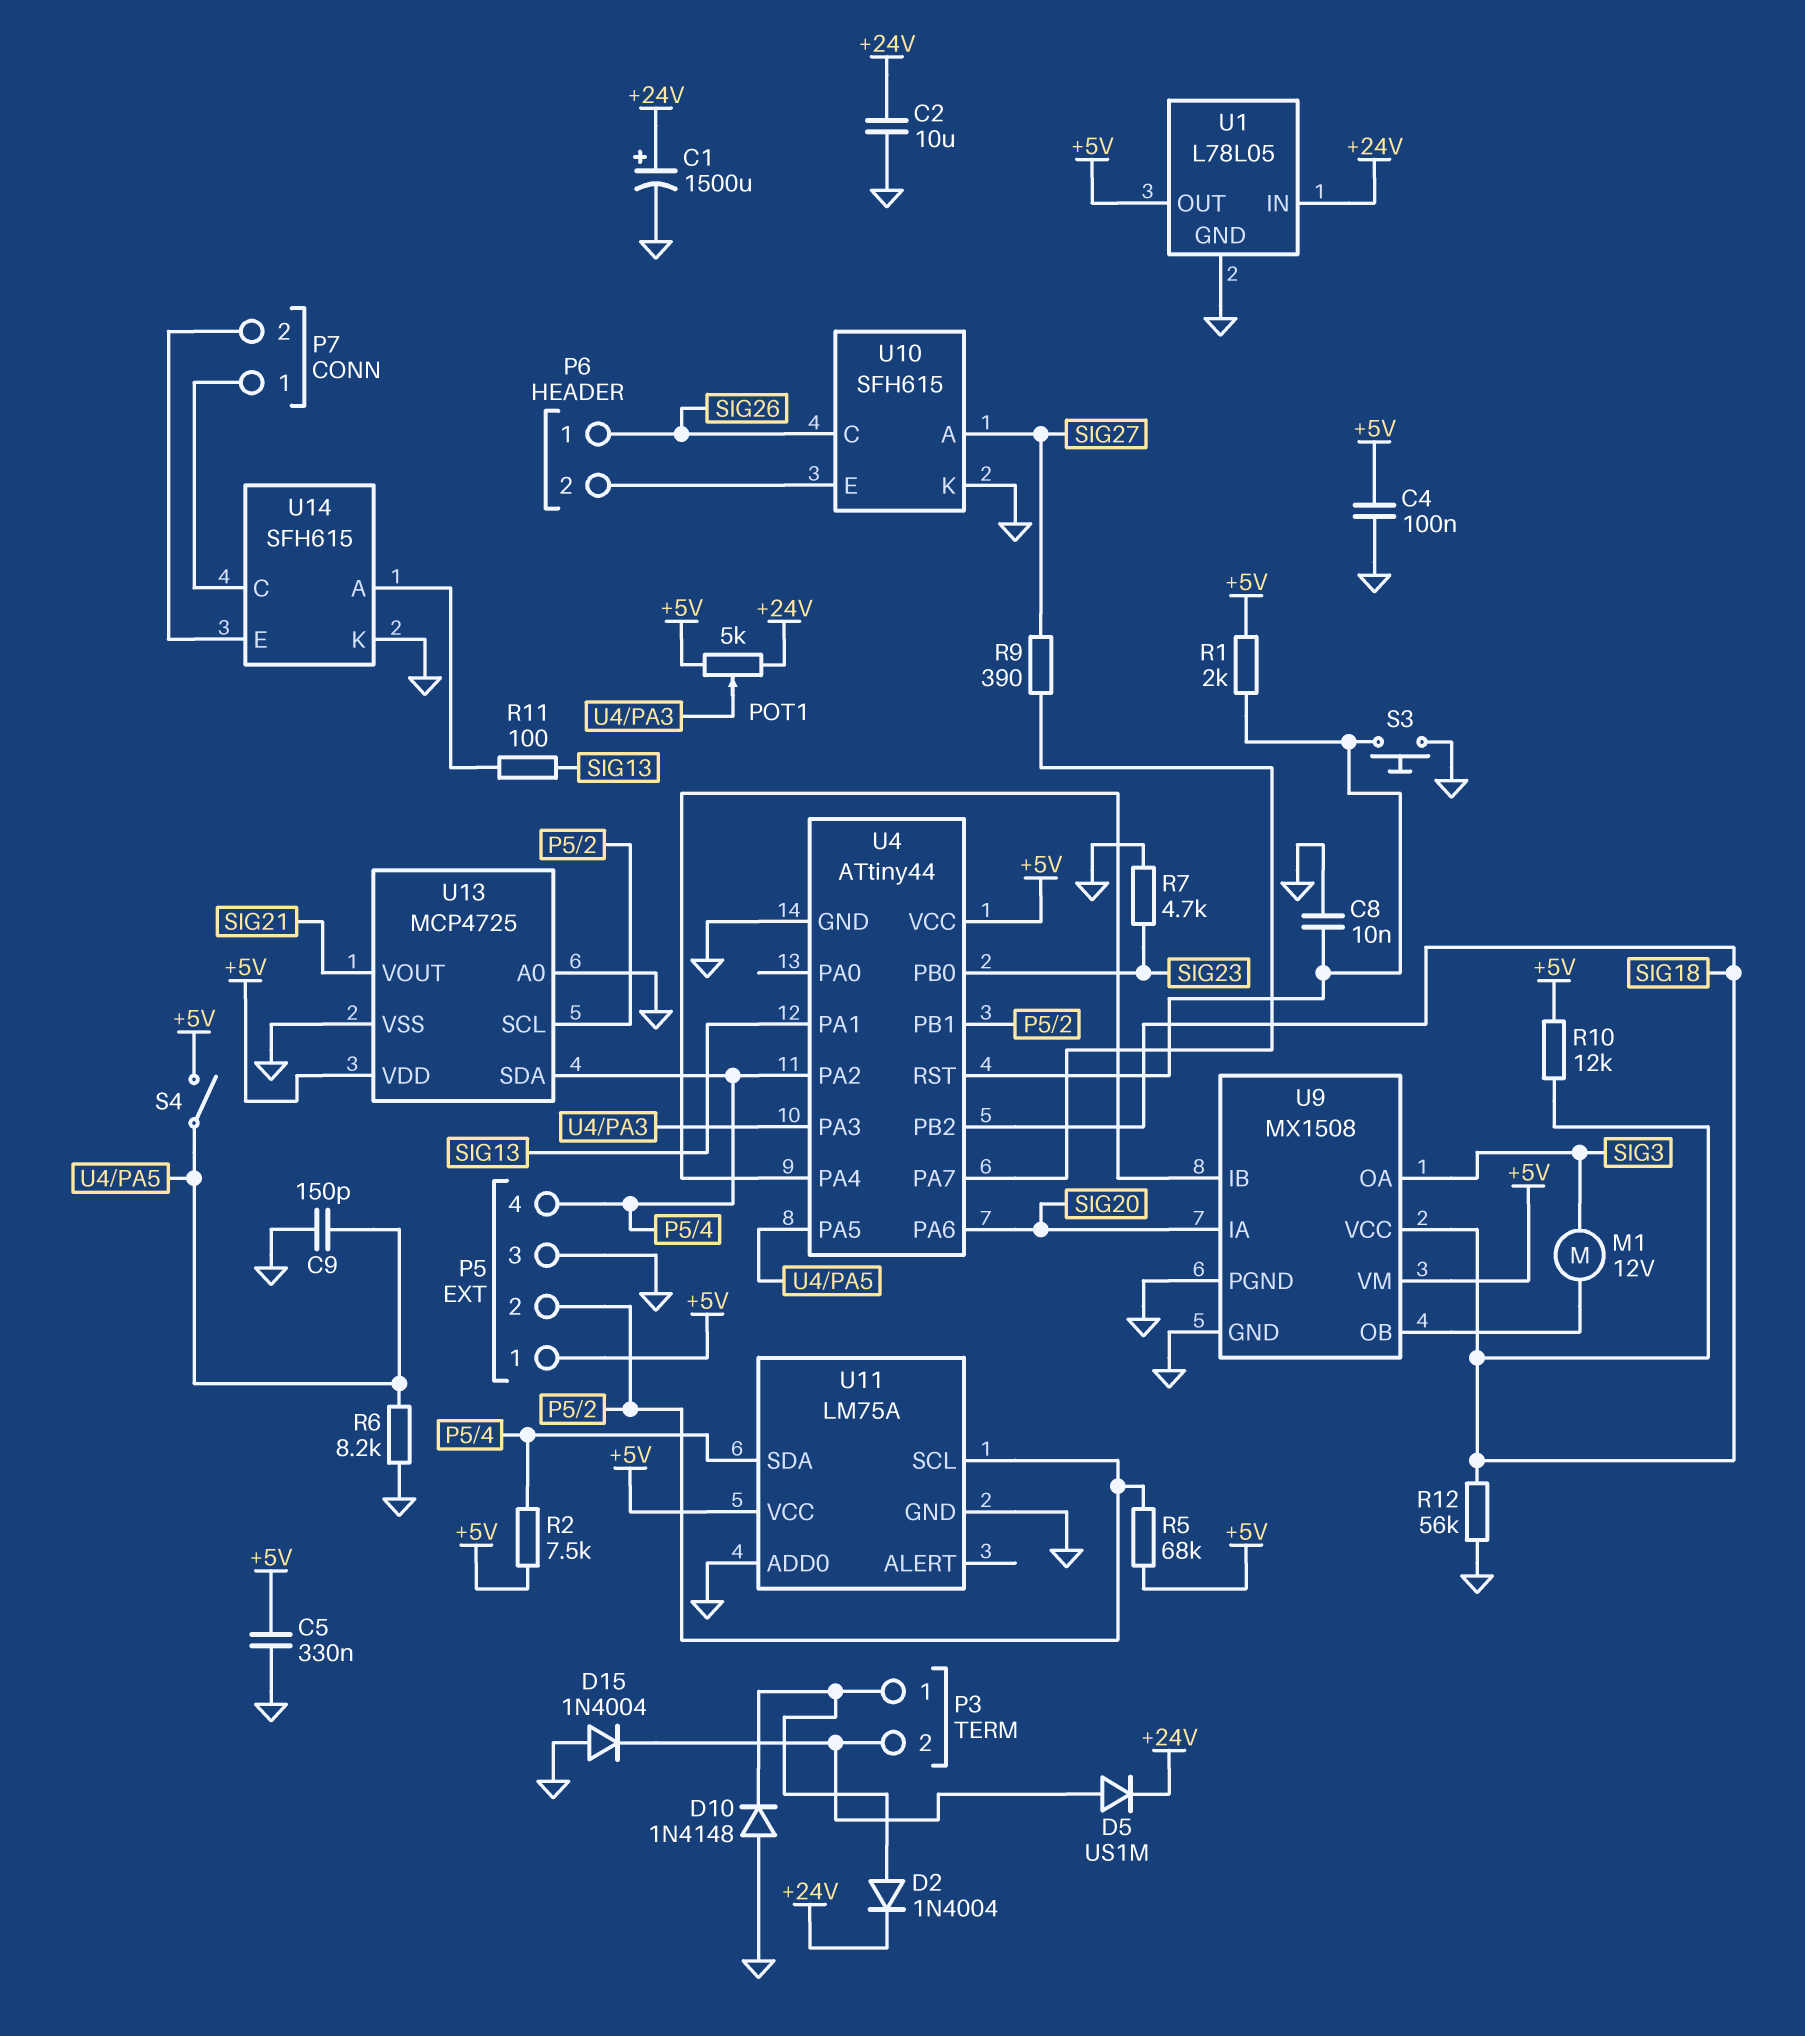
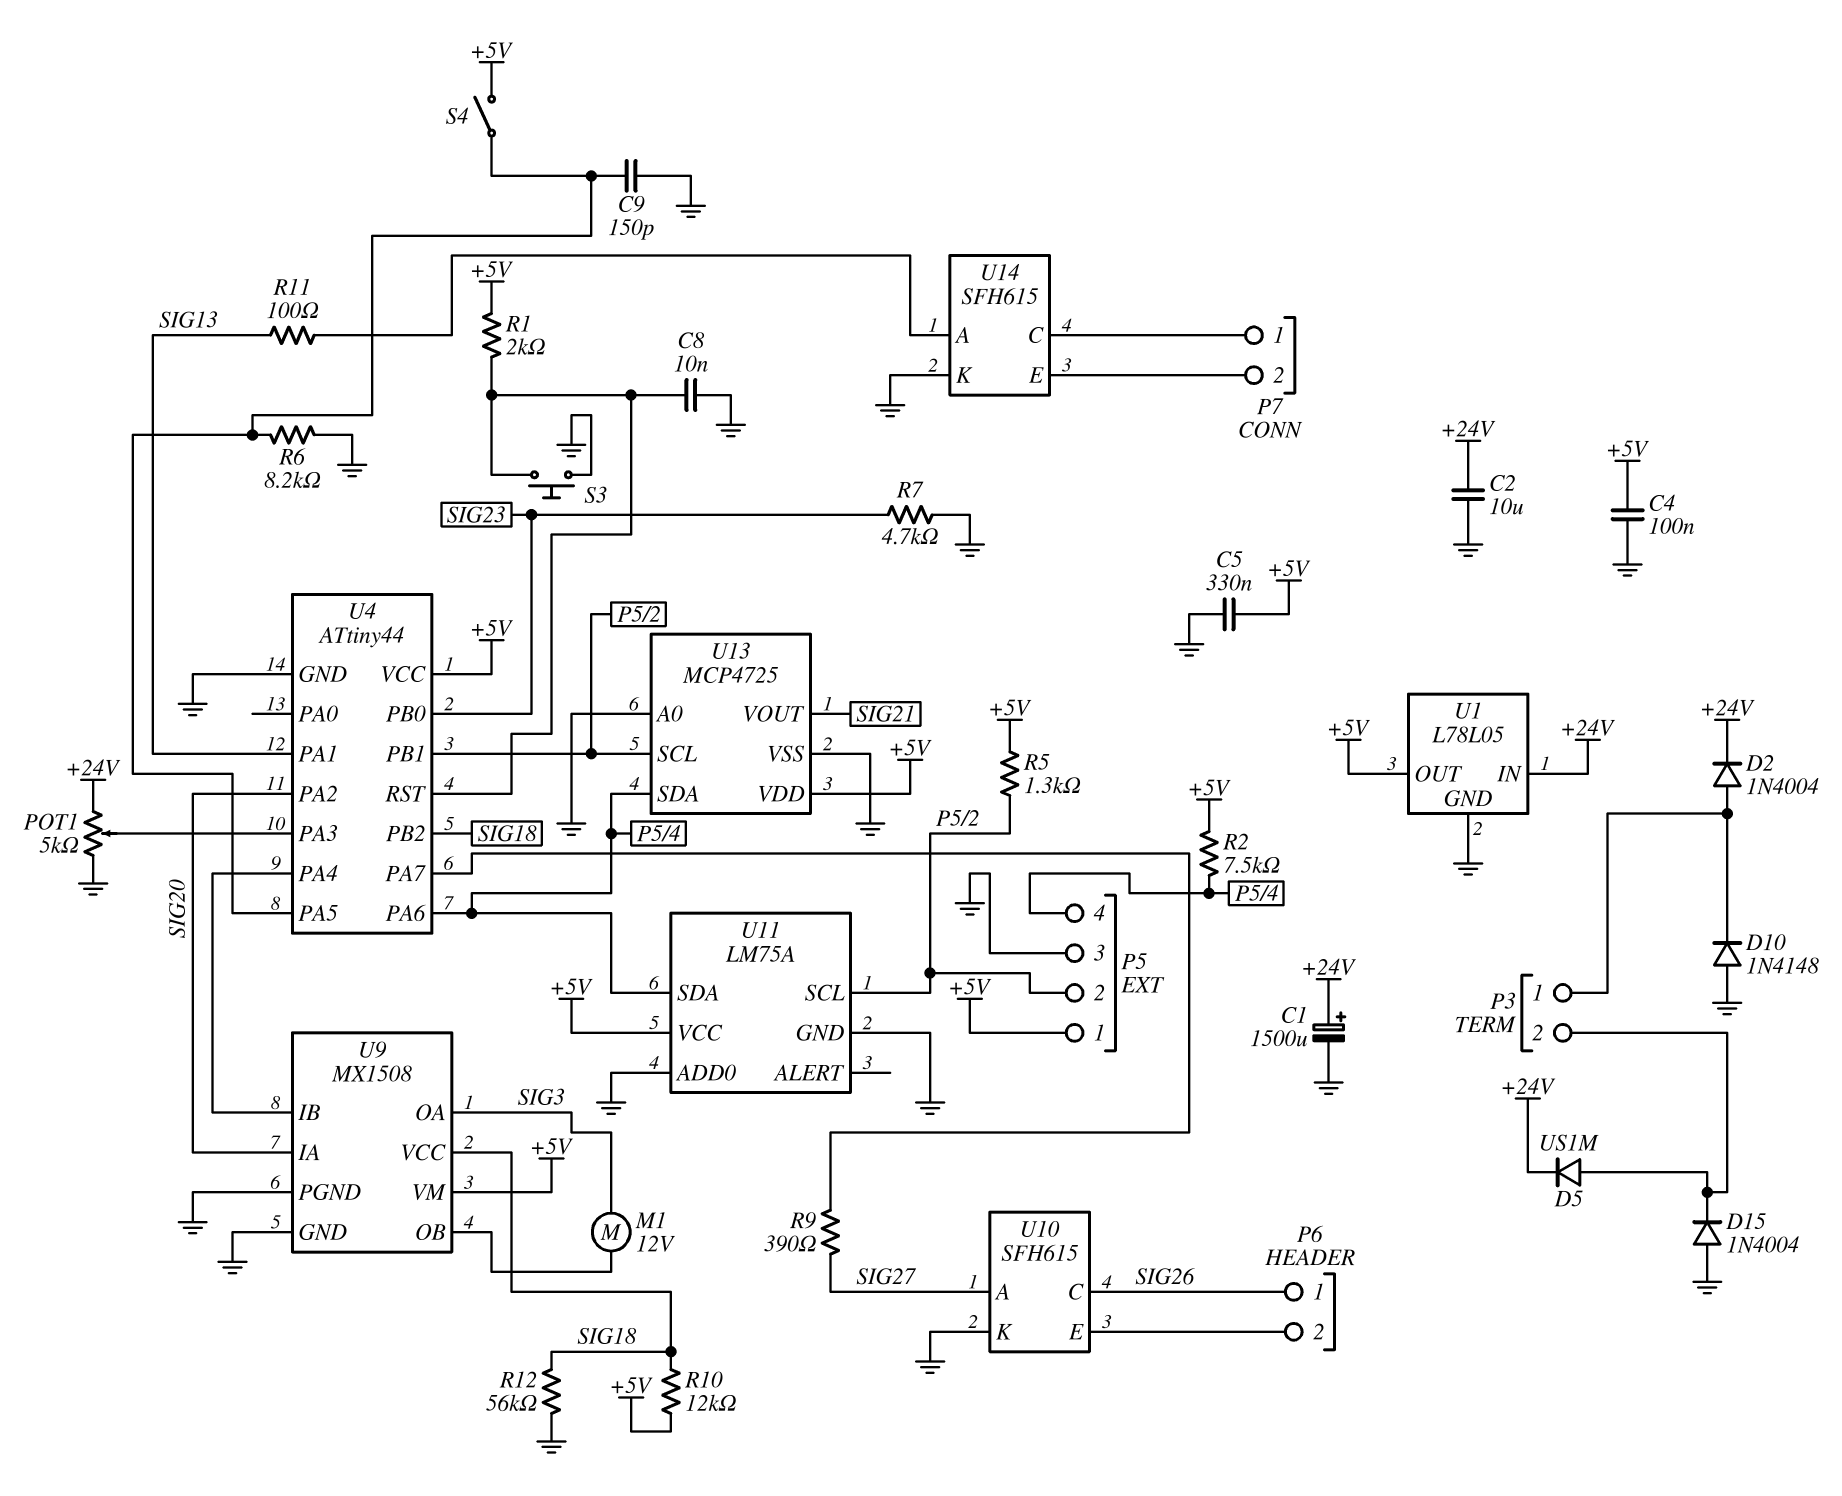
POT1: 5k (+5V, +24V, wiper U4/PA3) -> 5k (+24V, GND, wiper U4/PA3)
R5: 68k (+5V, P5/2) -> 1.3k (+5V, P5/2)
U4 pin PA2: P5/4 -> SIG20
U4 pin PA6: SIG20 -> P5/4

